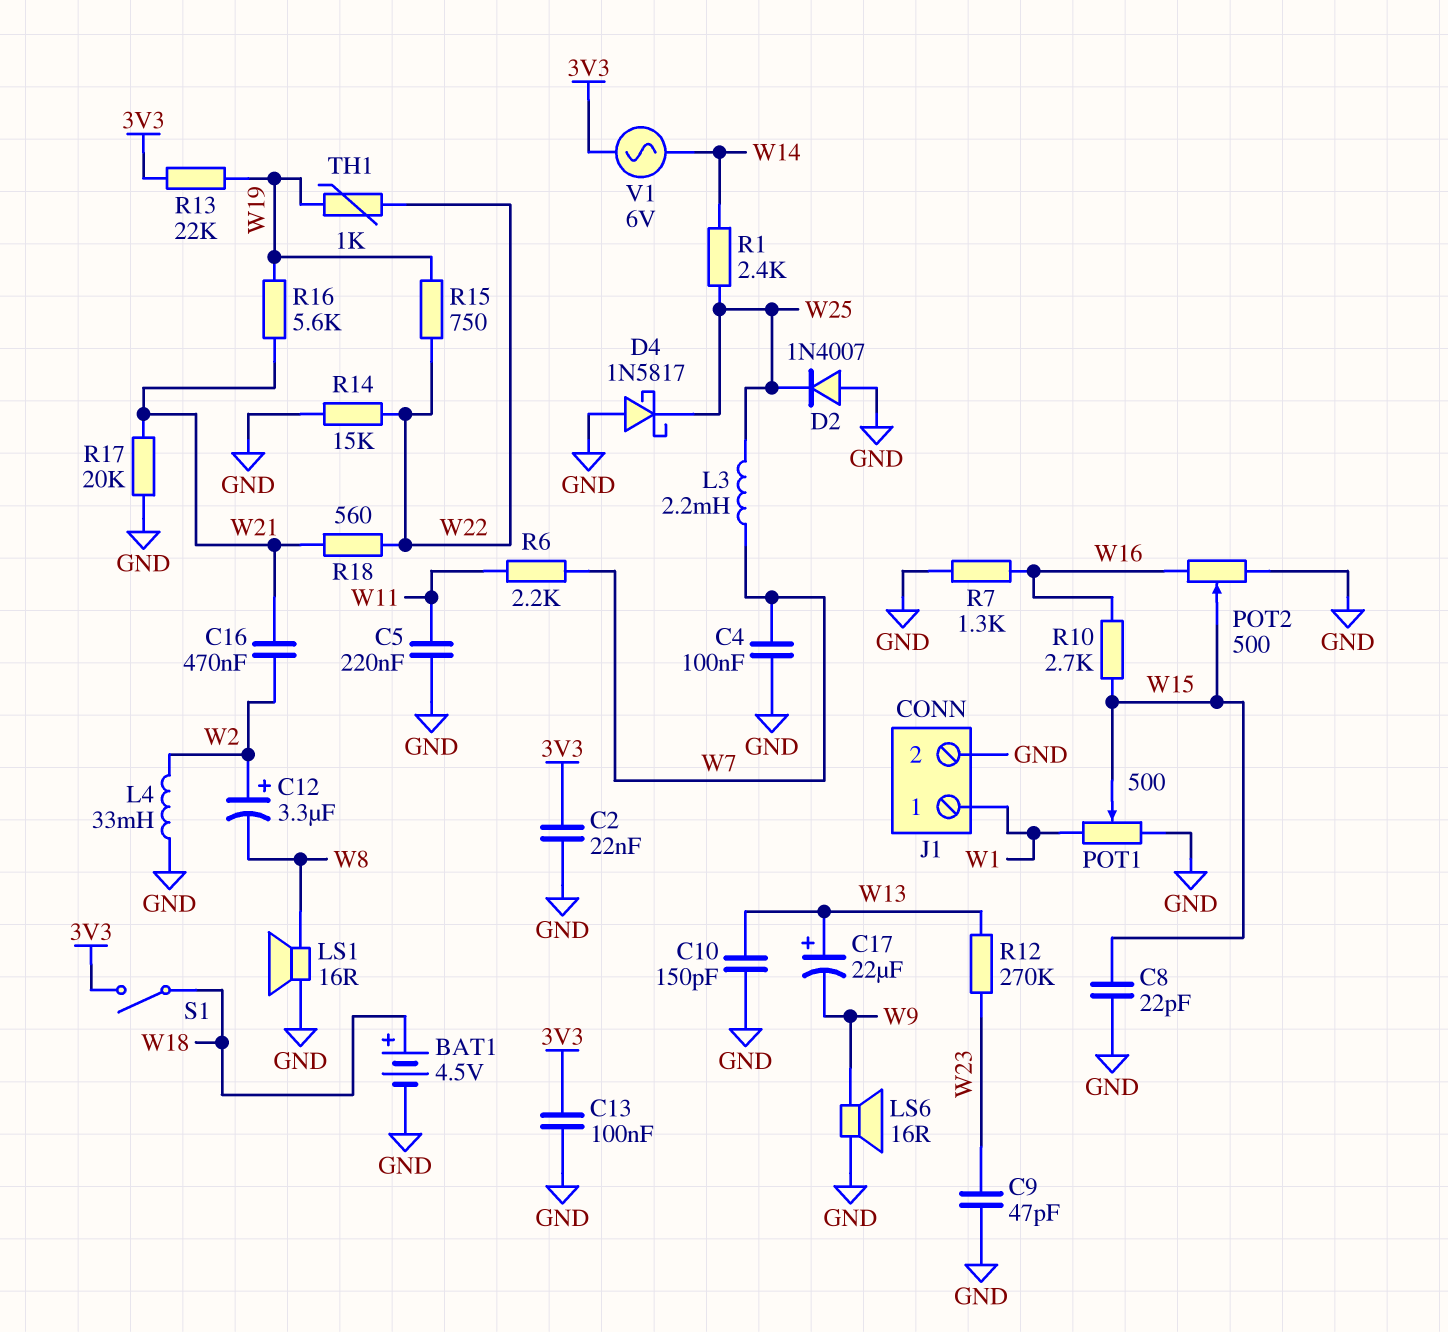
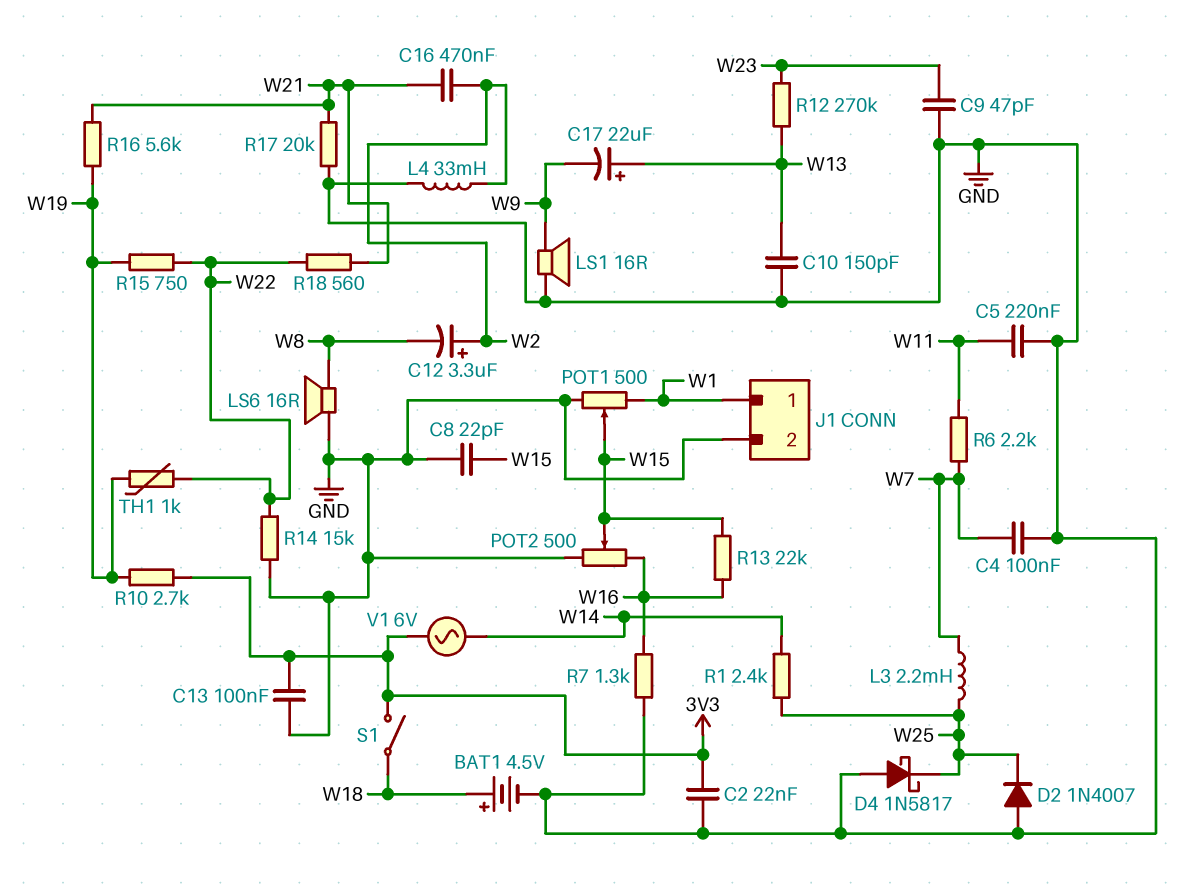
LS1: speaker 16R (GND, W8) -> speaker 16R (GND, W9)
LS6: speaker 16R (GND, W9) -> speaker 16R (GND, W8)
R10: 2.7k (W15, W16) -> 2.7k (3V3, W19)
R13: 22k (3V3, W19) -> 22k (W15, W16)

